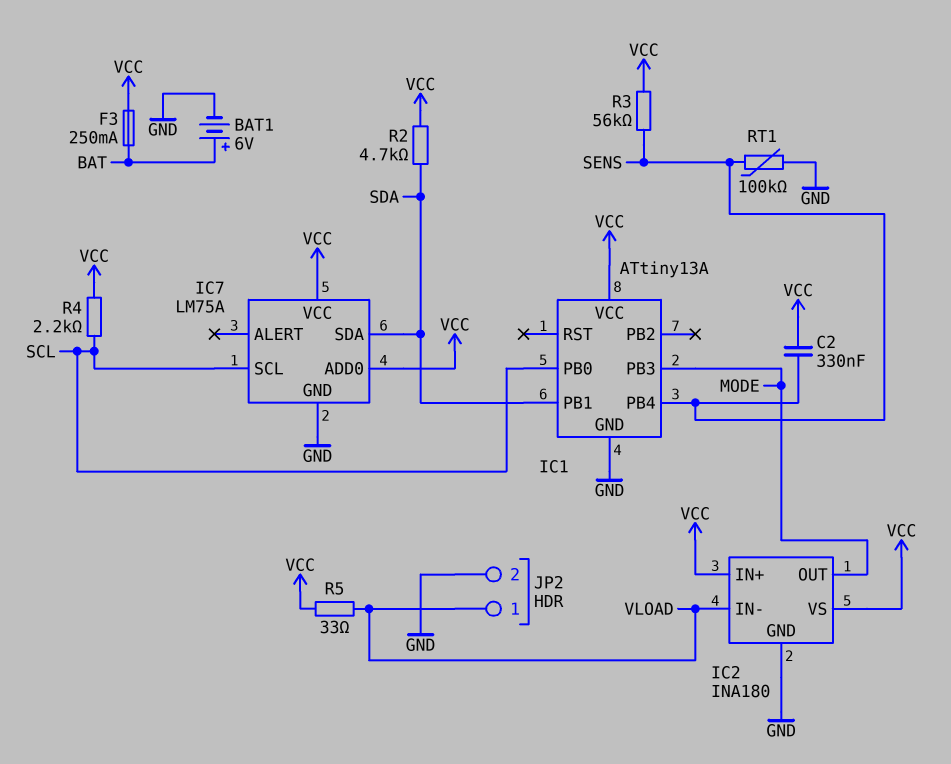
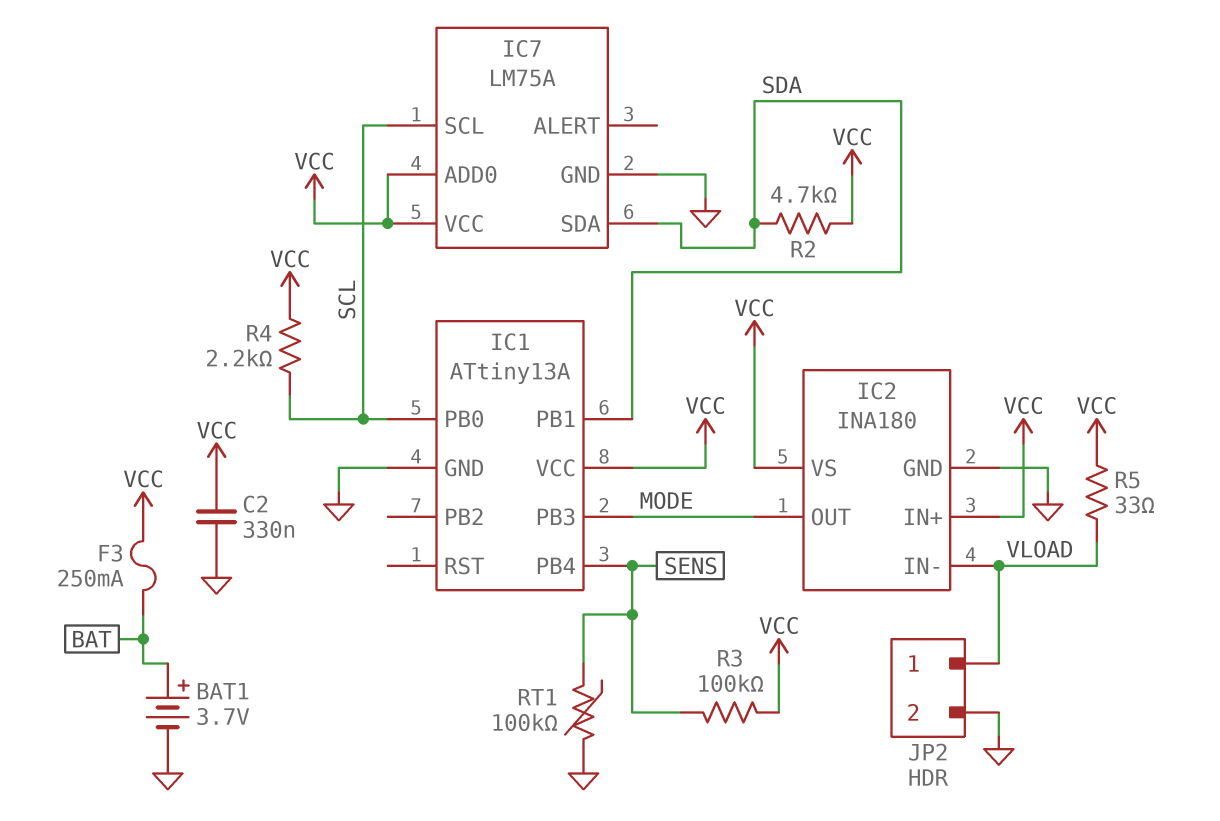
BAT1: 6V (plus BAT, minus GND) -> 3.7V (plus BAT, minus GND)
C2: 330nF (SENS, VCC) -> 330nF (GND, VCC)
R3: 56k (SENS, VCC) -> 100k (SENS, VCC)

